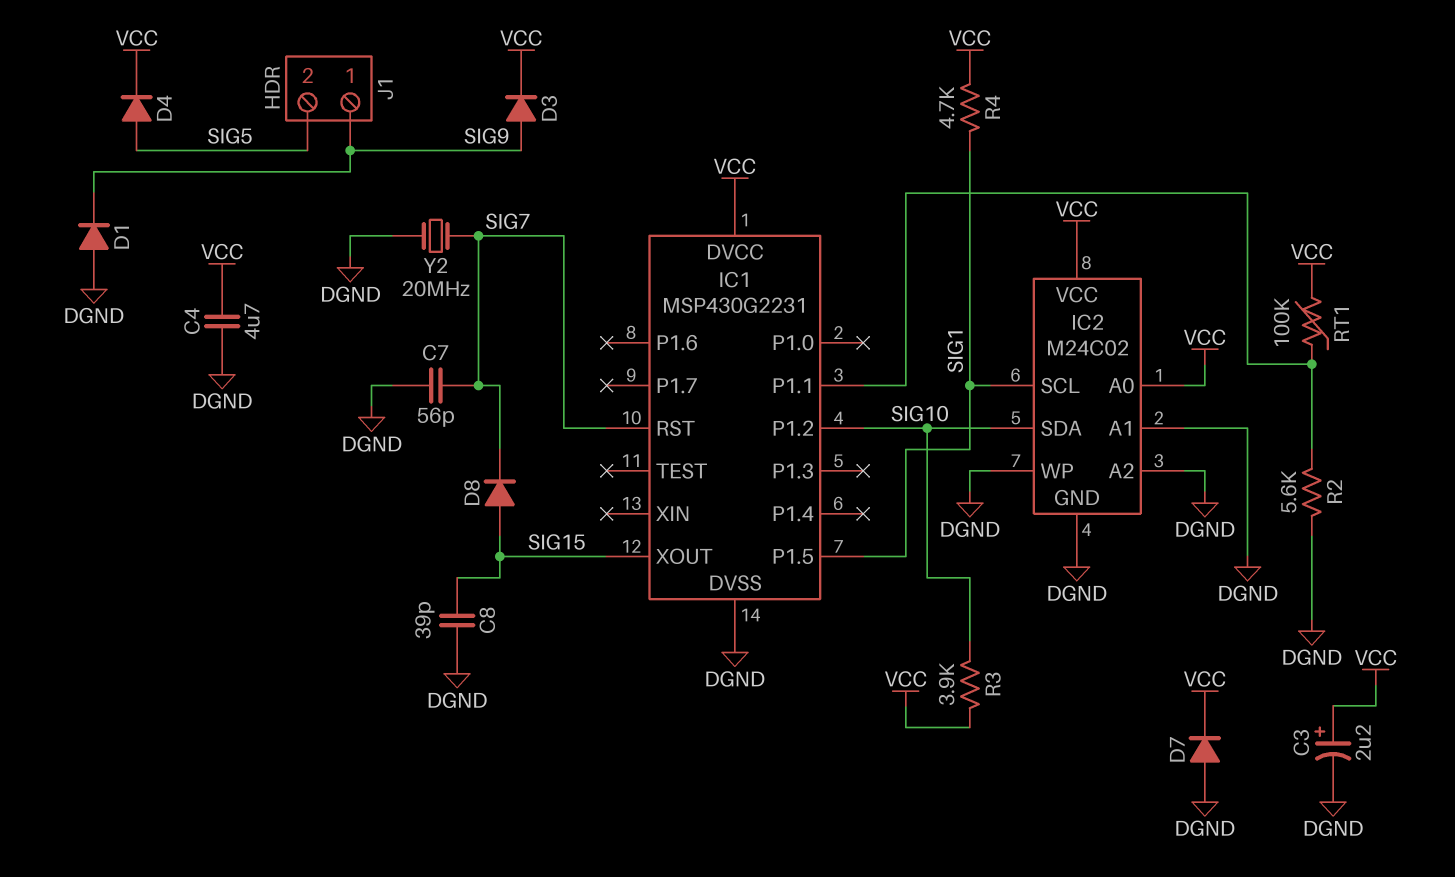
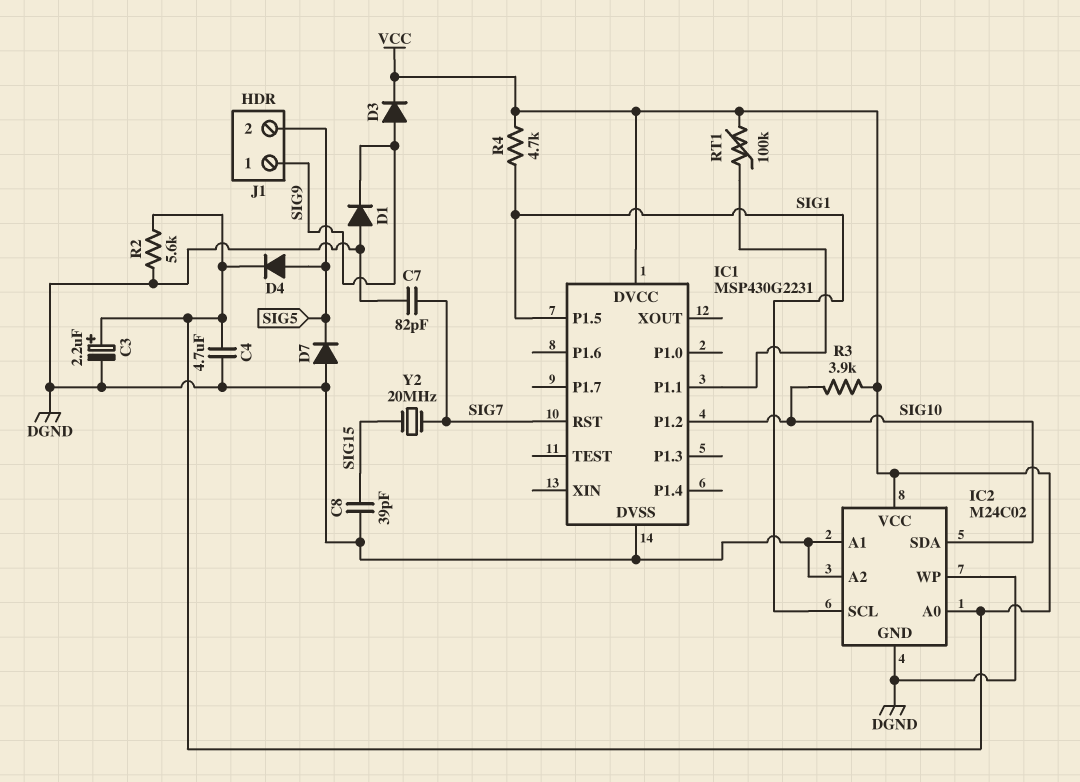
C7: 56pF (DGND, SIG7) -> 82pF (DGND, SIG7)
D7: diode (A DGND, K VCC) -> diode (A DGND, K SIG5)
D8: diode (A SIG15, K SIG7) -> none
IC1 pin XOUT: SIG15 -> none
R2: 5.6k (DGND, IC1/P1.1) -> 5.6k (DGND, VCC)
Y2: 20MHz (DGND, SIG7) -> 20MHz (SIG7, SIG15)

